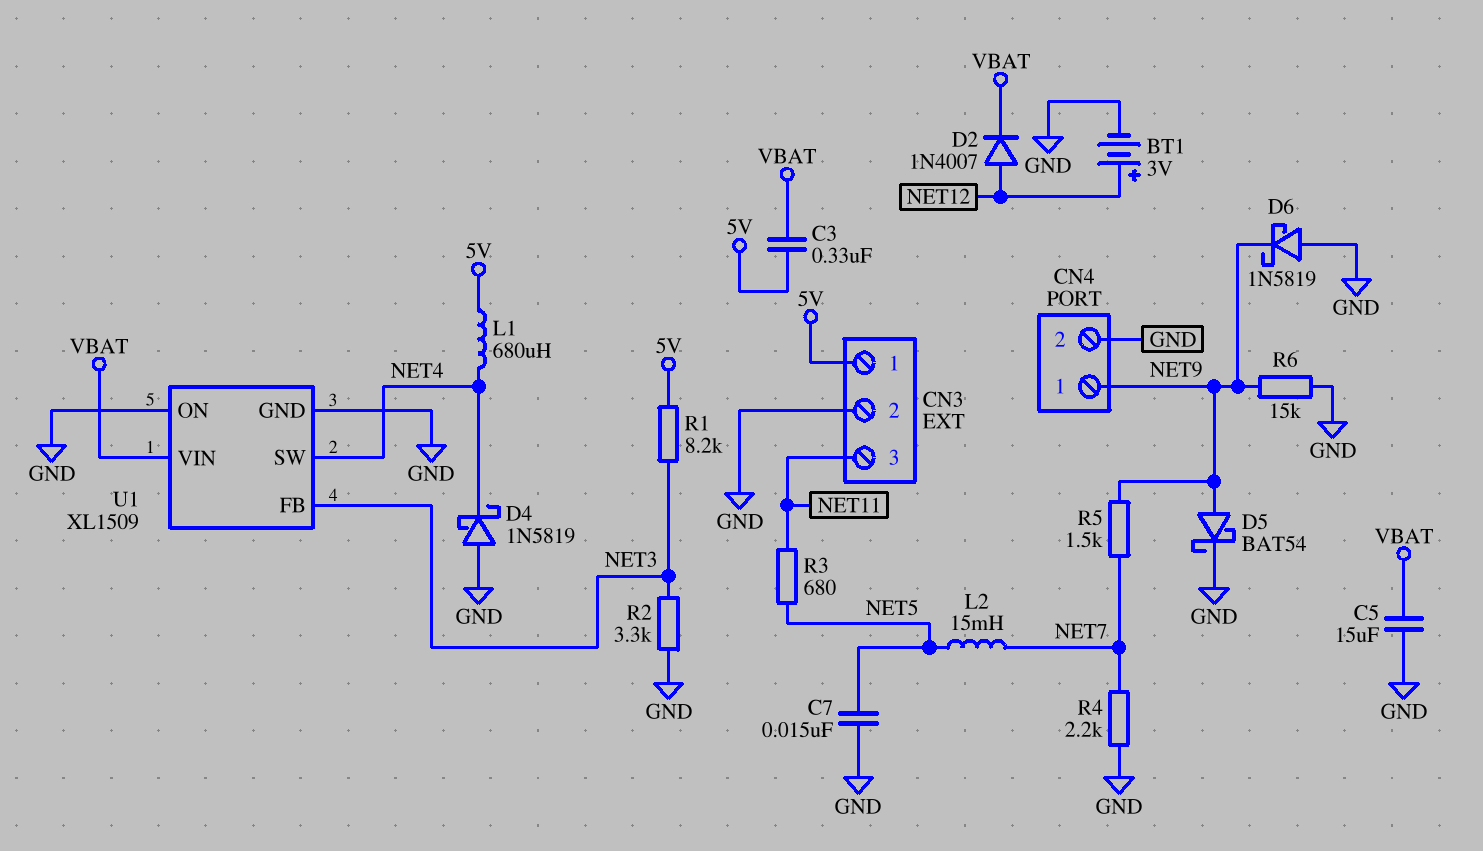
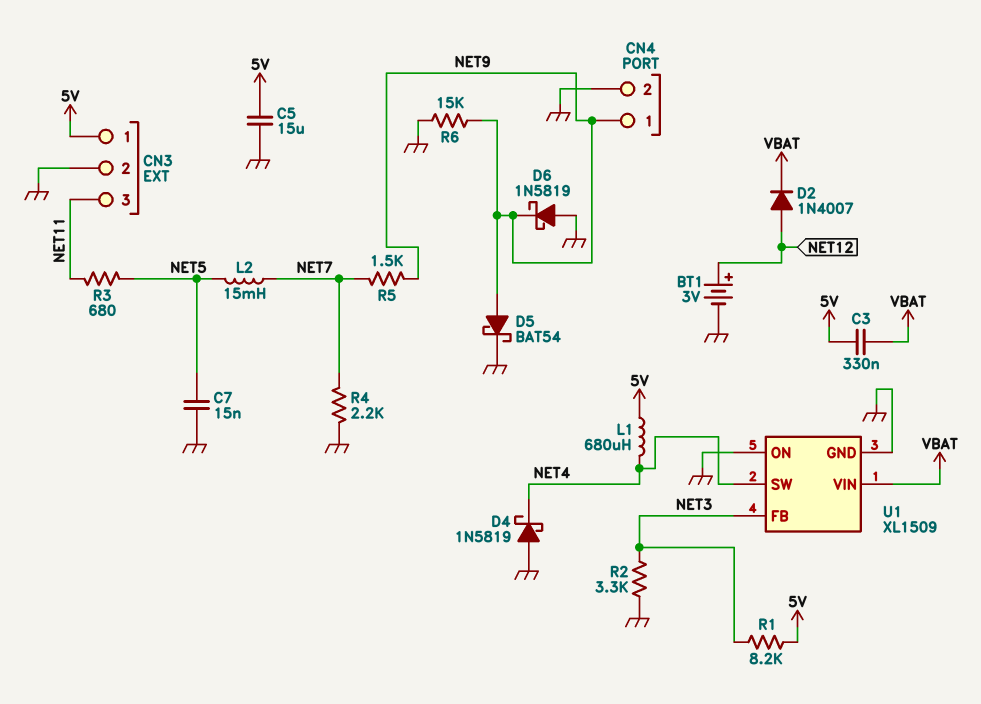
C5: 15uF (GND, VBAT) -> 15uF (5V, GND)

